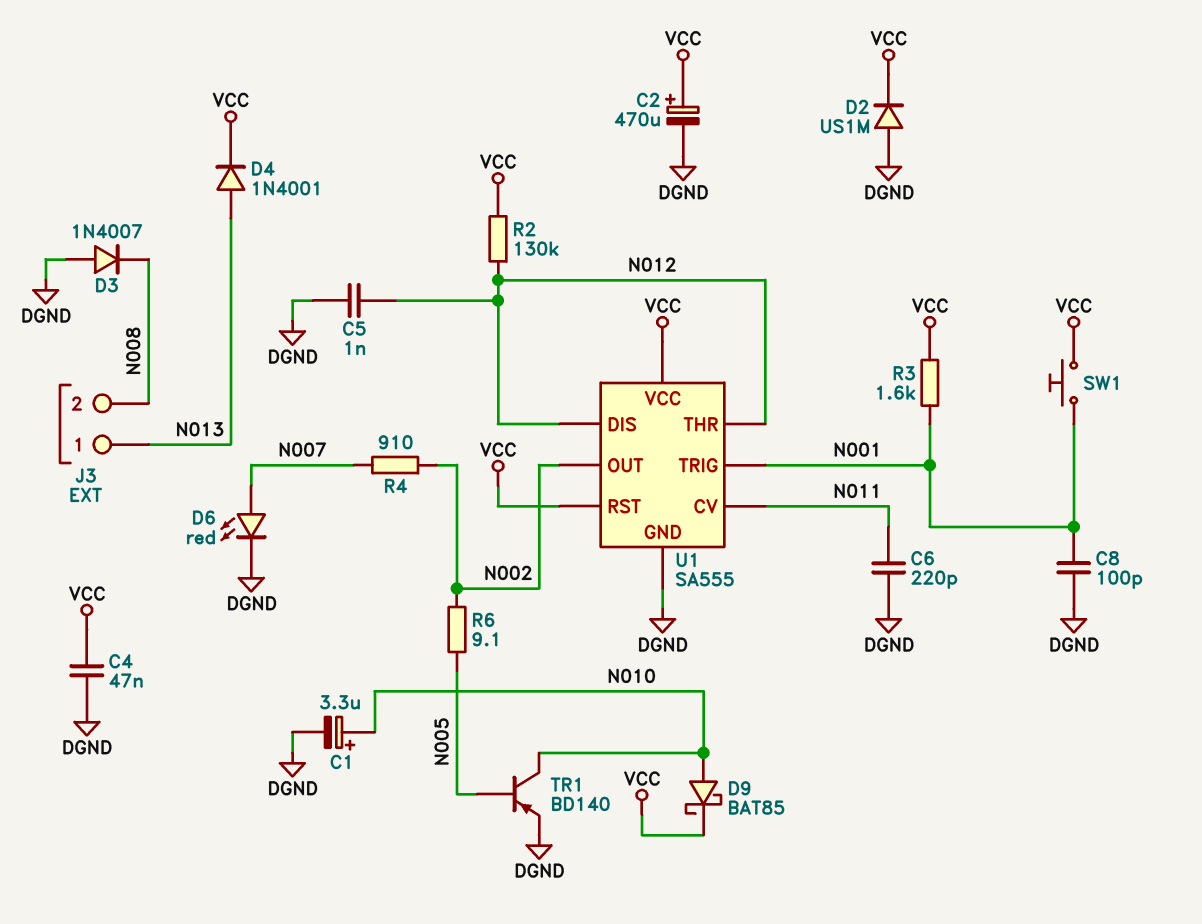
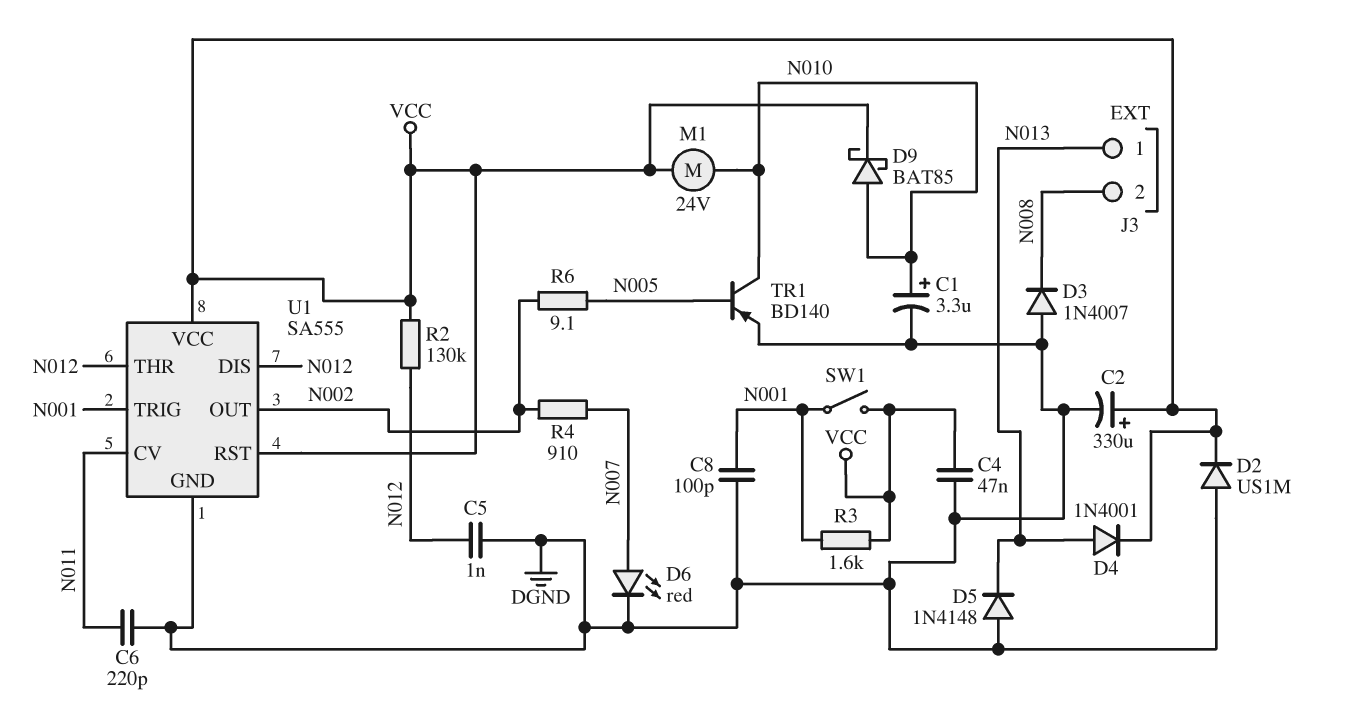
C2: 470uF (plus VCC, minus DGND) -> 330uF (plus VCC, minus DGND)
D5: none -> diode 1N4148 (A DGND, K N013)
M1: none -> motor 24V (N010, VCC)
SW1: button (N001, VCC) -> switch (N001, VCC)

